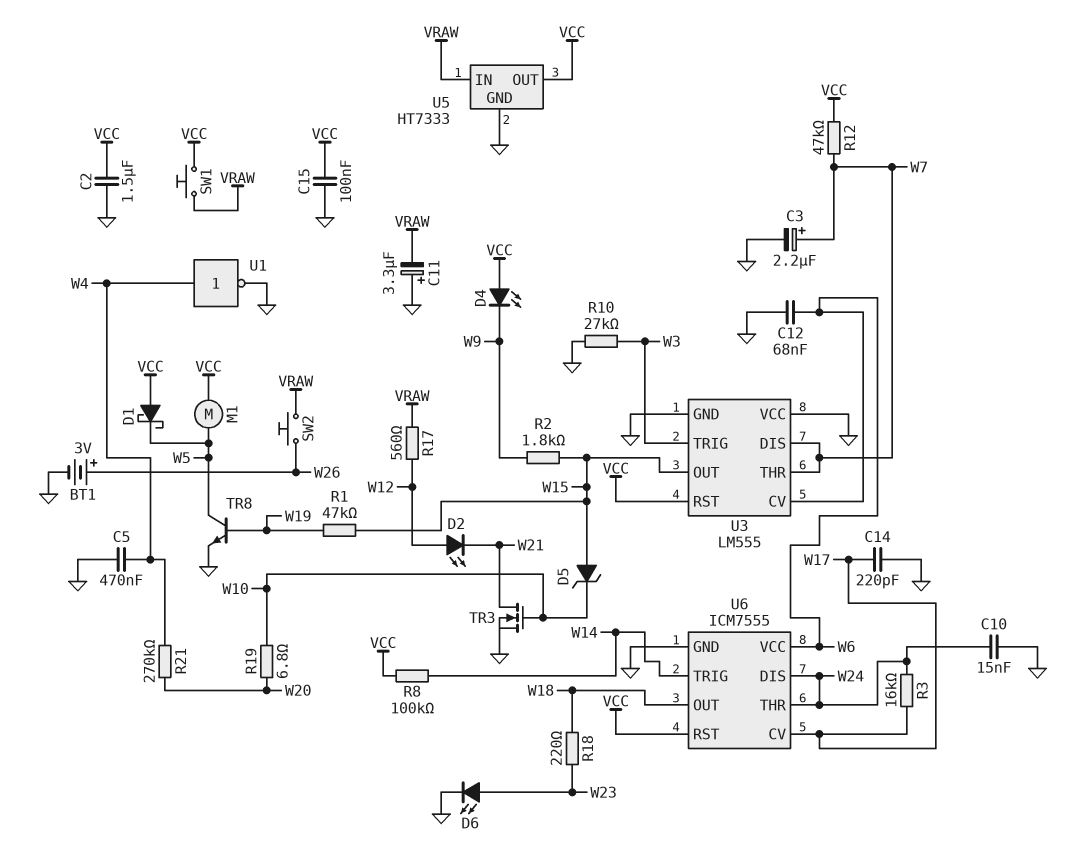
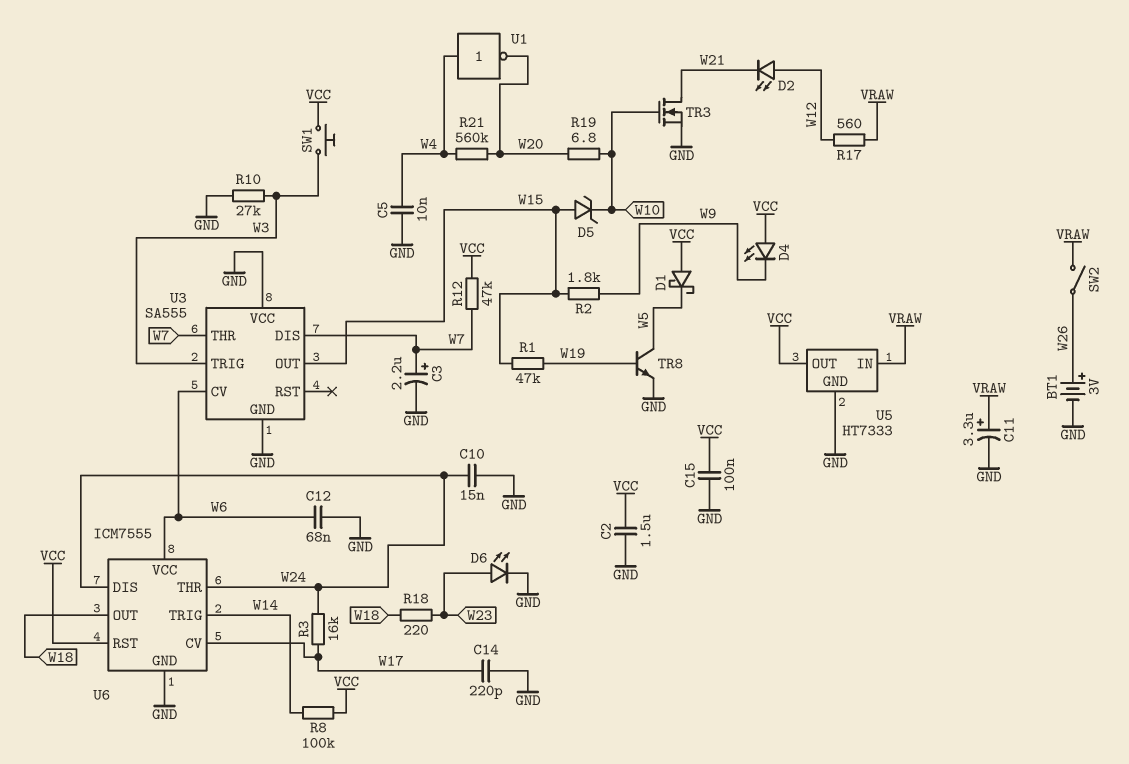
C5: 470nF (GND, W4) -> 10nF (GND, W4)
C11: 3.3uF (plus GND, minus VRAW) -> 3.3uF (plus VRAW, minus GND)
M1: motor (VCC, W5) -> none
R21: 270k (W4, W20) -> 560k (W4, W20)
SW1: button (VCC, VRAW) -> button (VCC, W3)
SW2: button (VRAW, W26) -> switch (VRAW, W26)
U1: NOT (in W4, out GND) -> NOT (in W4, out W20)
U3: LM555 -> SA555
U3 pin RST: VCC -> none

